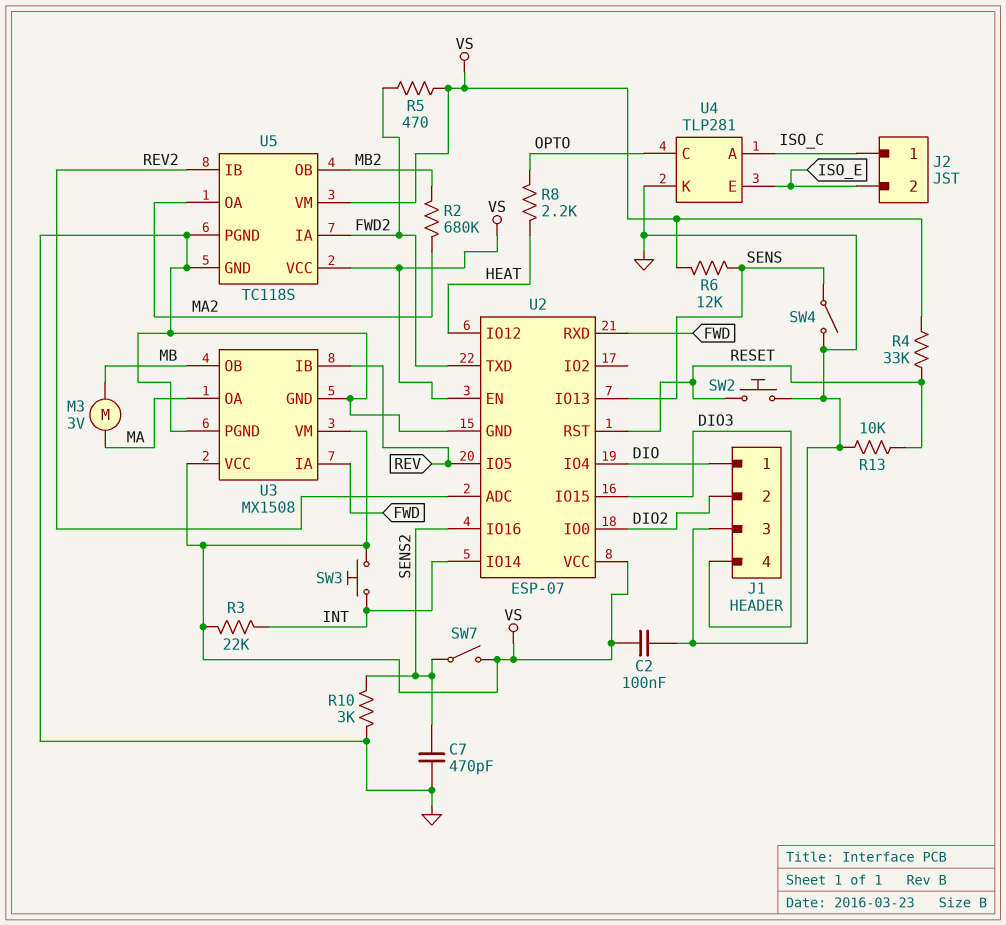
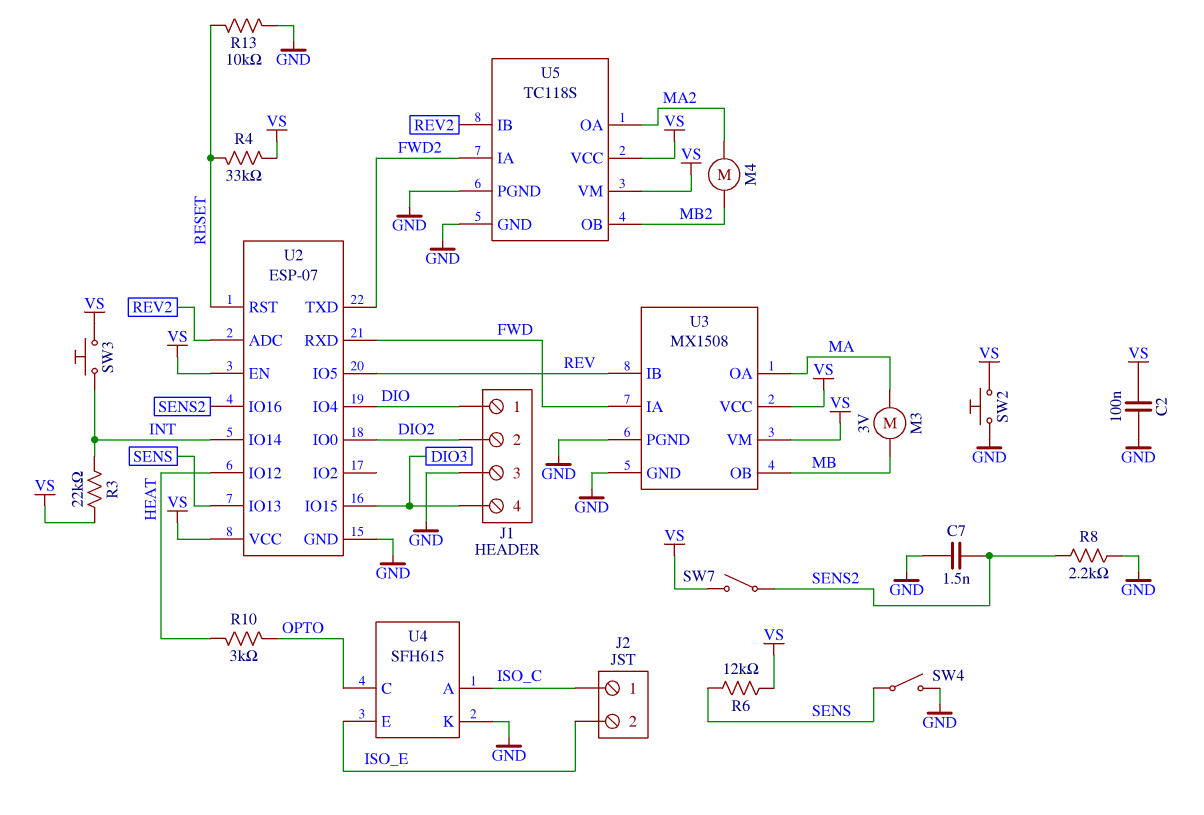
C7: 470pF (GND, SENS2) -> 1.5nF (GND, SENS2)
M4: none -> motor (MA2, MB2)
R2: 680k (MA2, MB2) -> none
R5: 470 (FWD2, VS) -> none
R8: 2.2k (HEAT, OPTO) -> 2.2k (GND, SENS2)
R10: 3k (GND, SENS2) -> 3k (HEAT, OPTO)
SW2: button (GND, RESET) -> button (GND, VS)
U4: TLP281 -> SFH615

